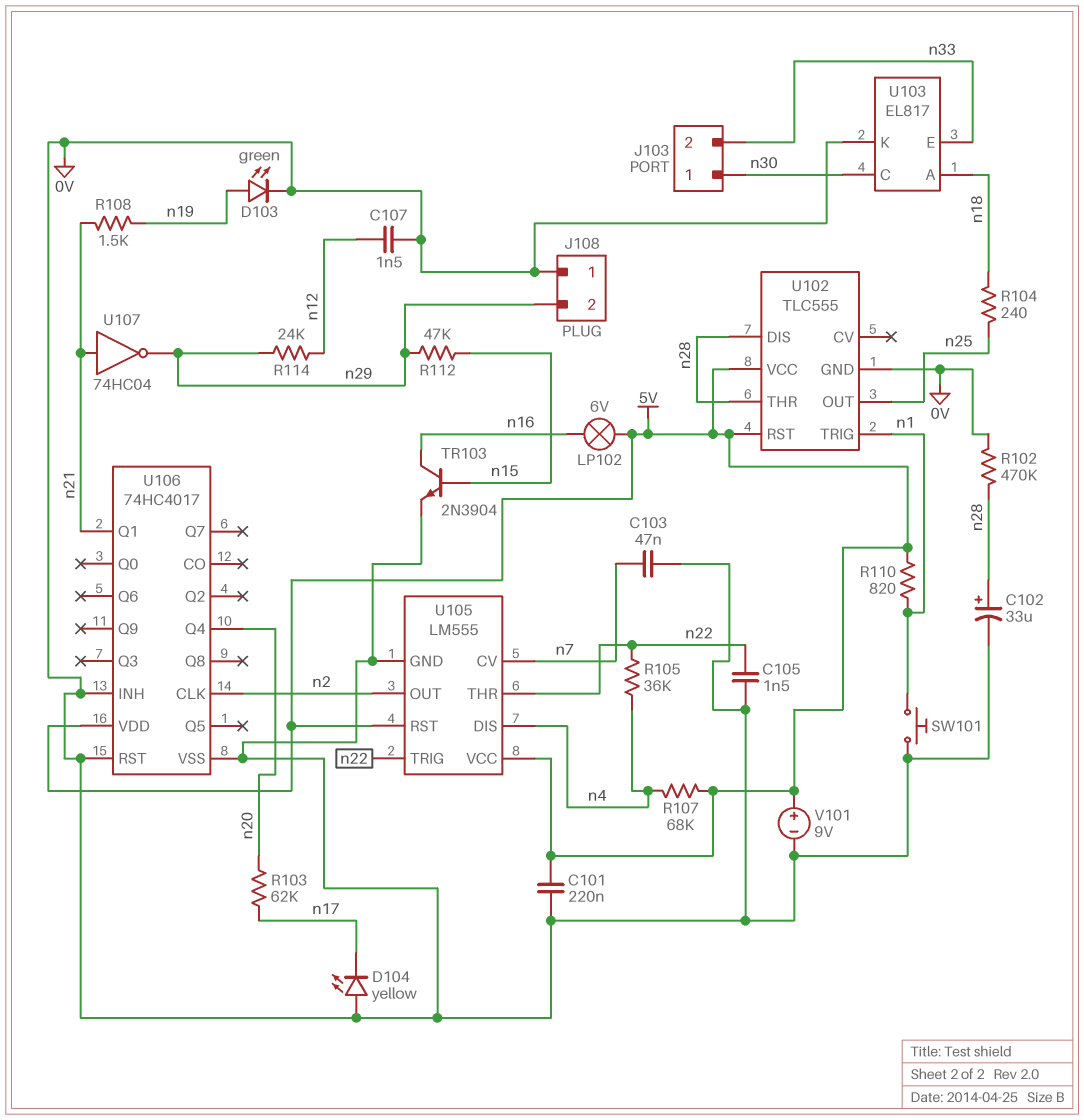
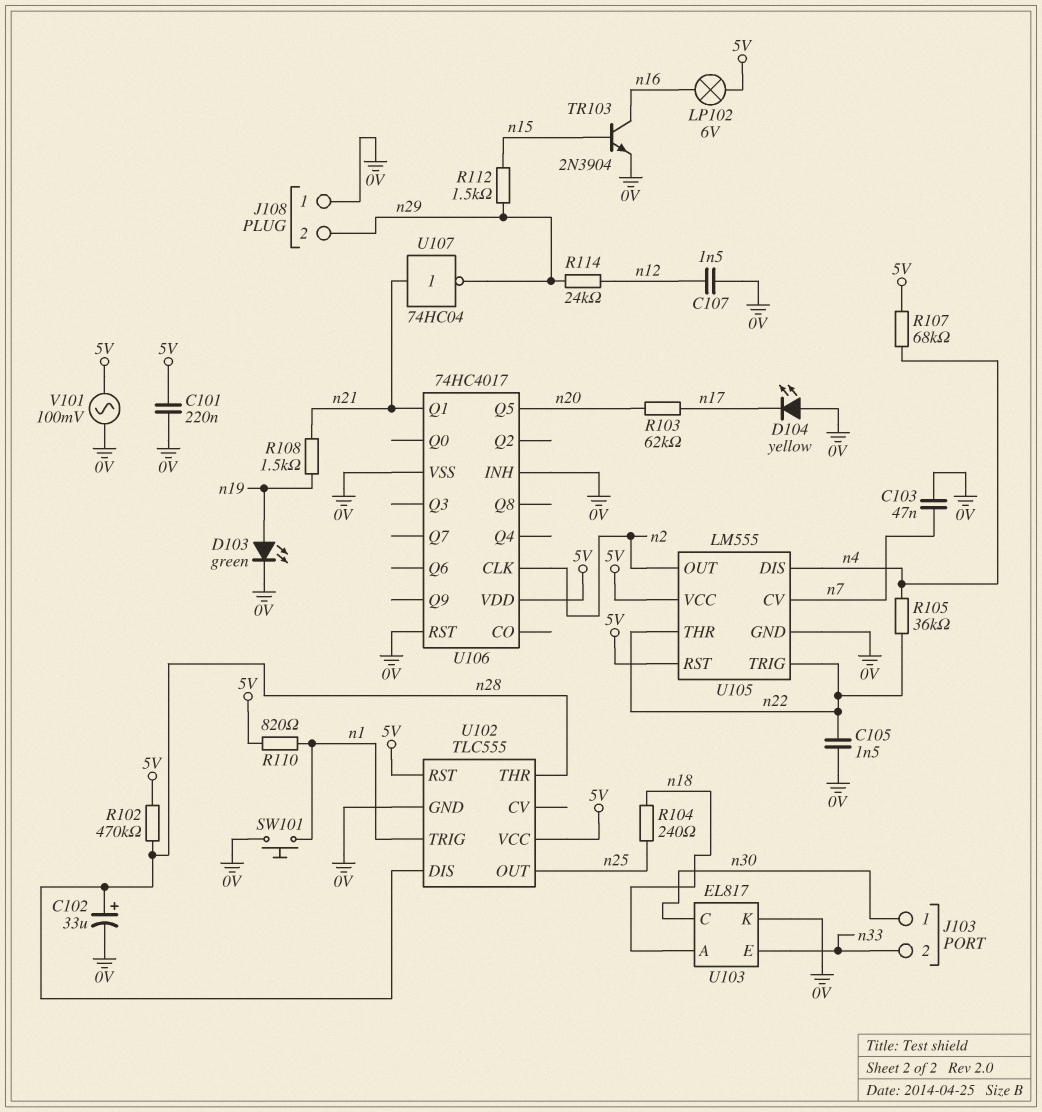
R102: 470k (0V, n28) -> 470k (5V, n28)
R112: 47k (n15, n29) -> 1.5k (n15, n29)
U106 pin Q4: n20 -> none
U106 pin Q5: none -> n20
V101: 9V (plus 5V, minus 0V) -> AC 100mV (0V, 5V)

